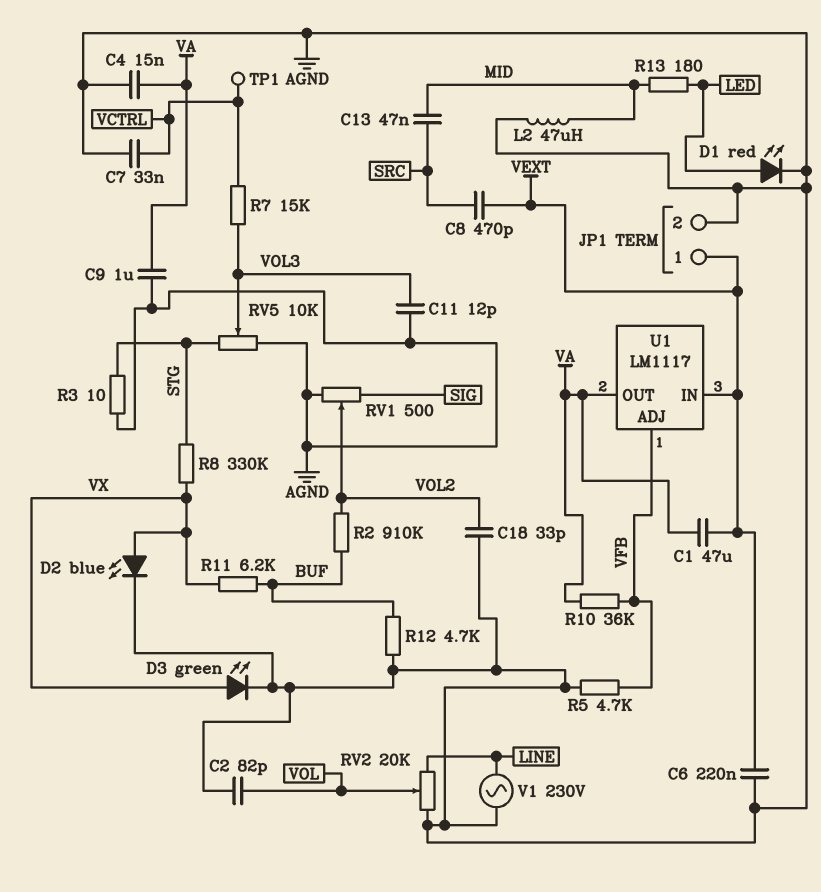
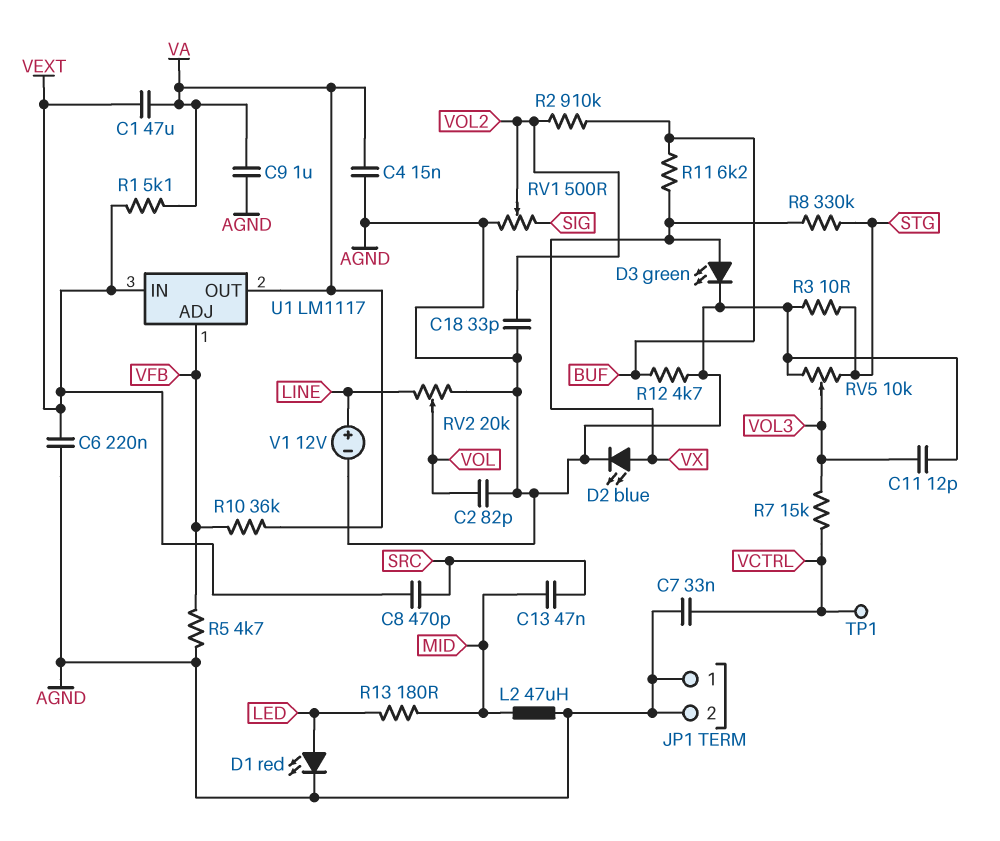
JP1 pin 1: VEXT -> AGND
R1: none -> 5.1k (VA, VEXT)
V1: AC 230V (AGND, LINE) -> 12V (plus LINE, minus AGND)

